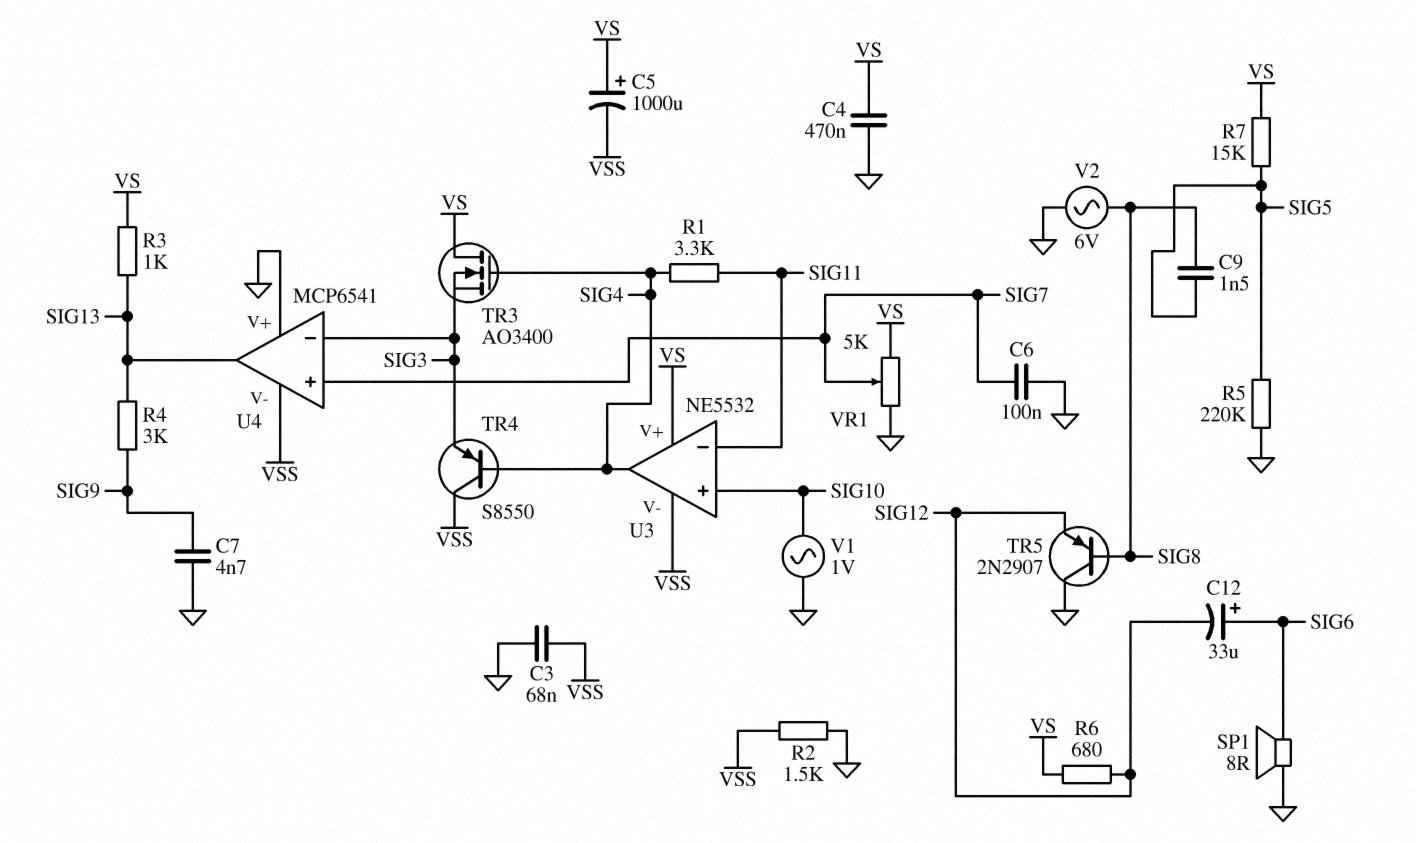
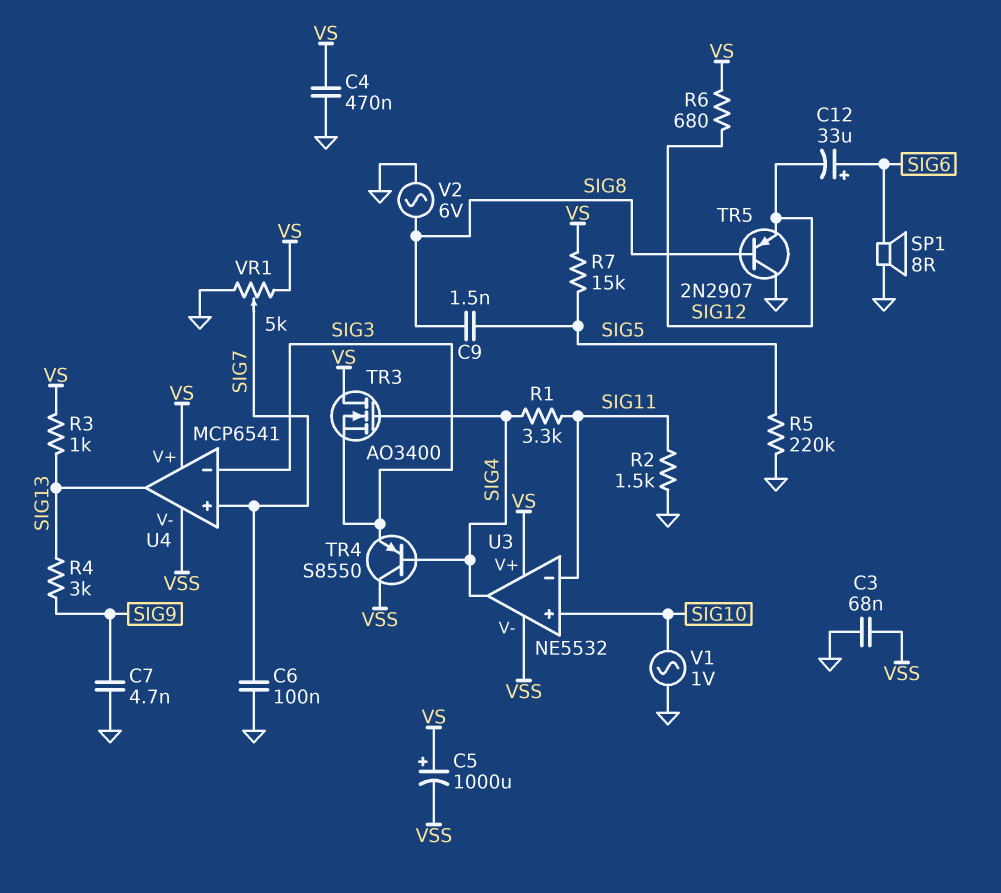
R2: 1.5k (GND, VSS) -> 1.5k (GND, SIG11)
U4 pin V+: GND -> VS

